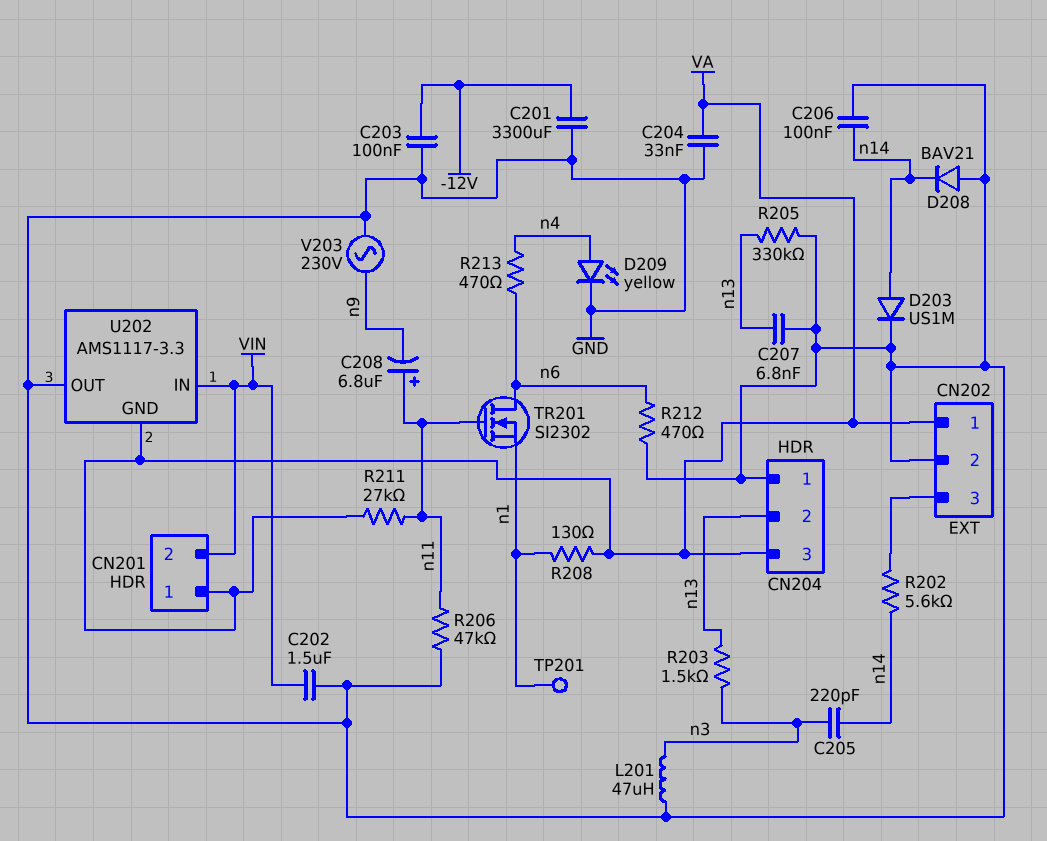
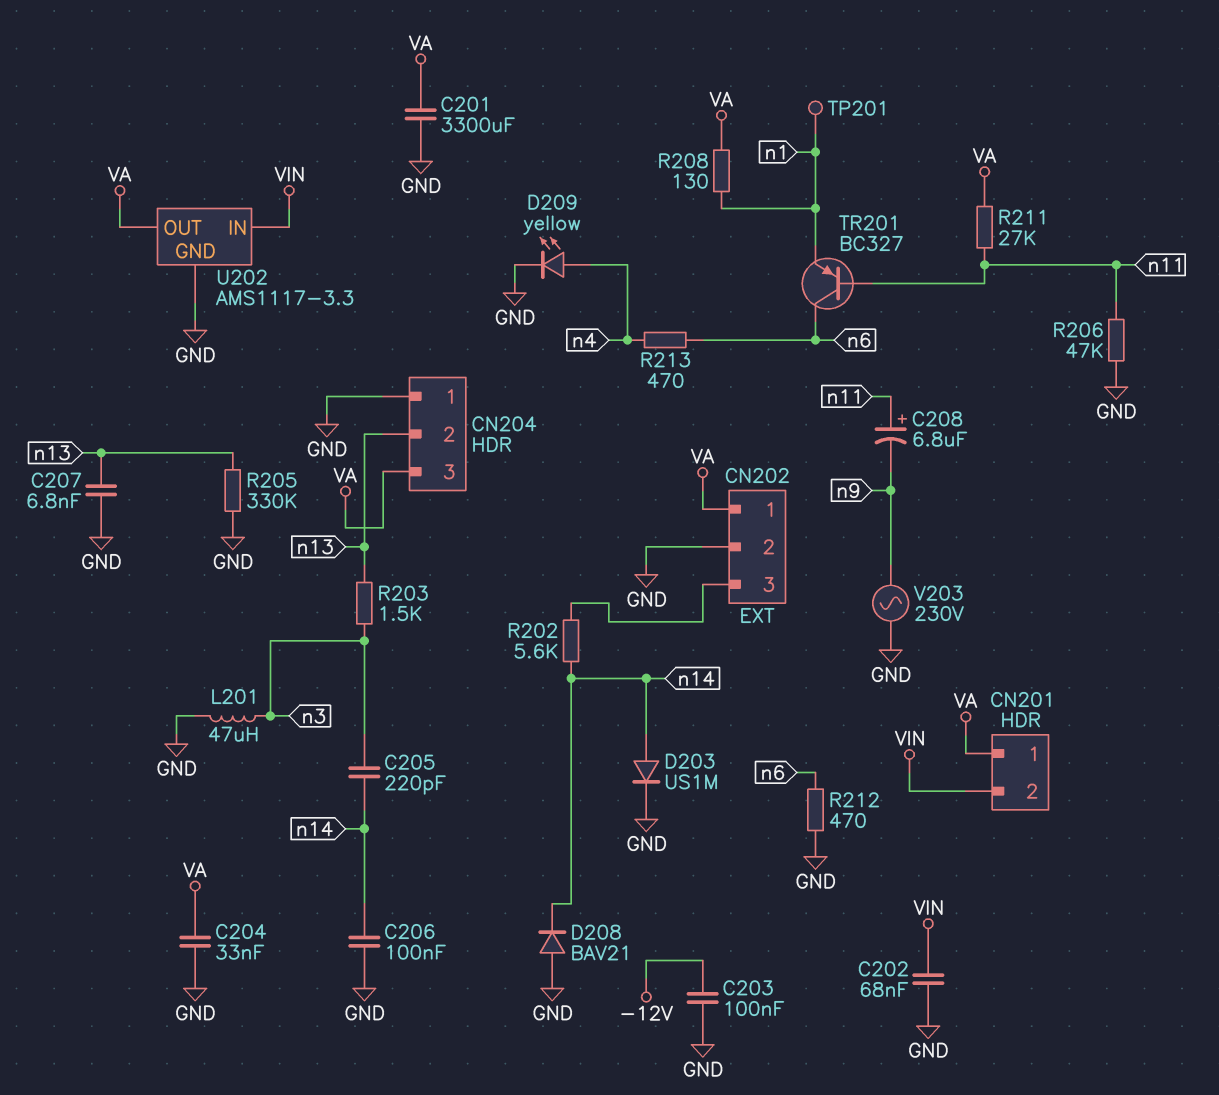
C201: 3300uF (-12V, GND) -> 3300uF (GND, VA)
C202: 1.5uF (GND, VIN) -> 68nF (GND, VIN)
TR201: NMOS SI2302 (G n11, D n6, S n1) -> PNP BC327 (B n11, C n6, E n1)
U202 pin GND: VA -> GND
U202 pin OUT: GND -> VA

